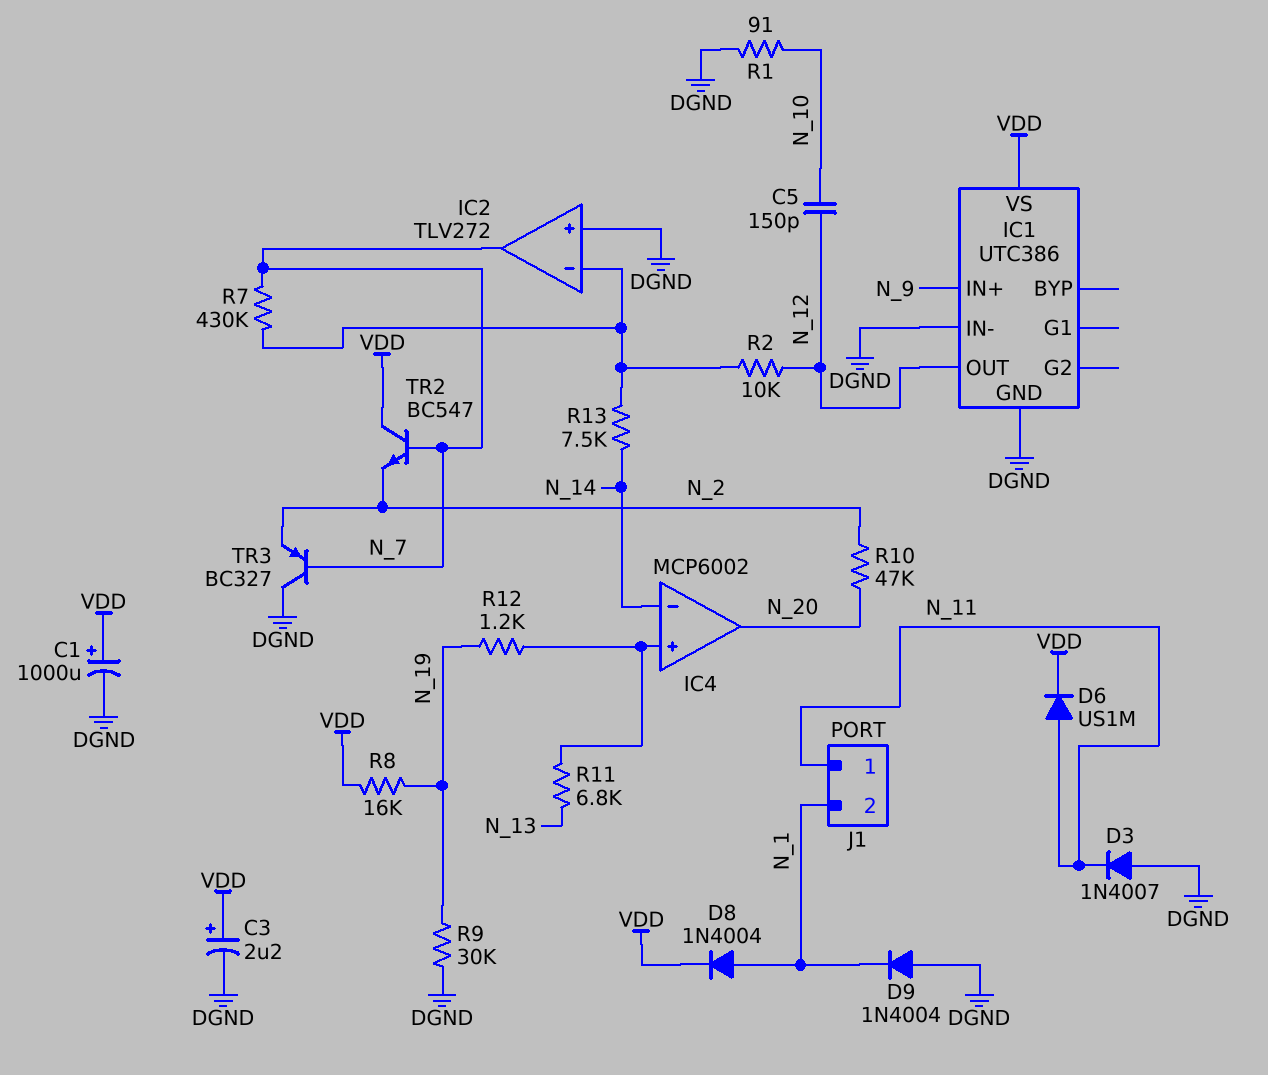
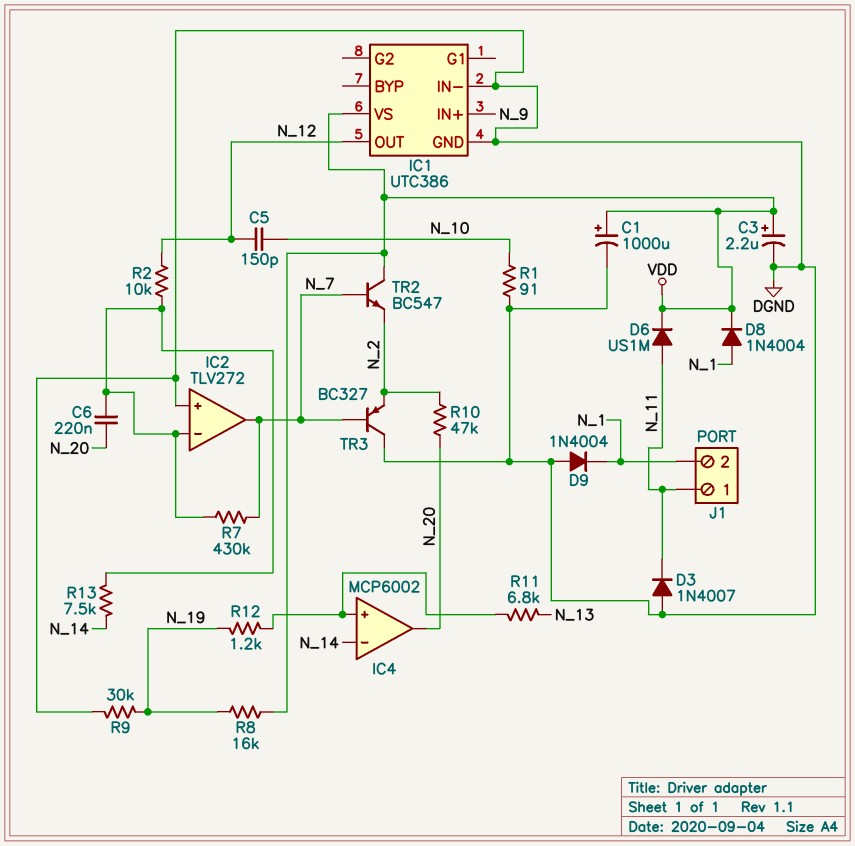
C6: none -> 220nF (IC2/in-, N_20)

